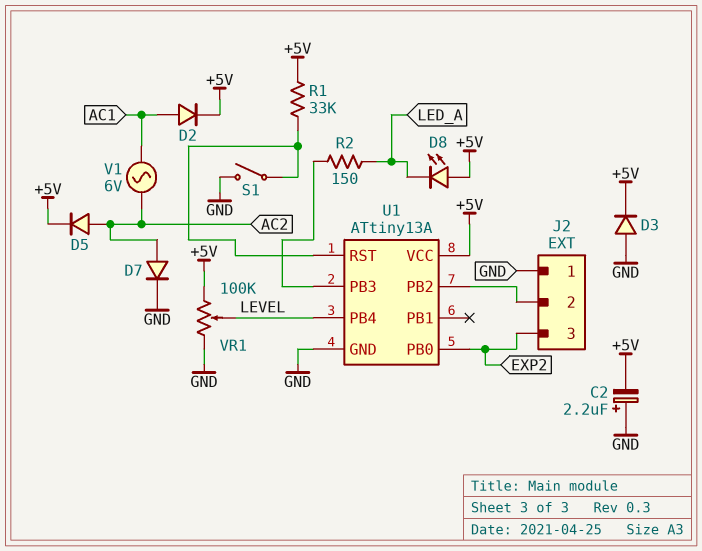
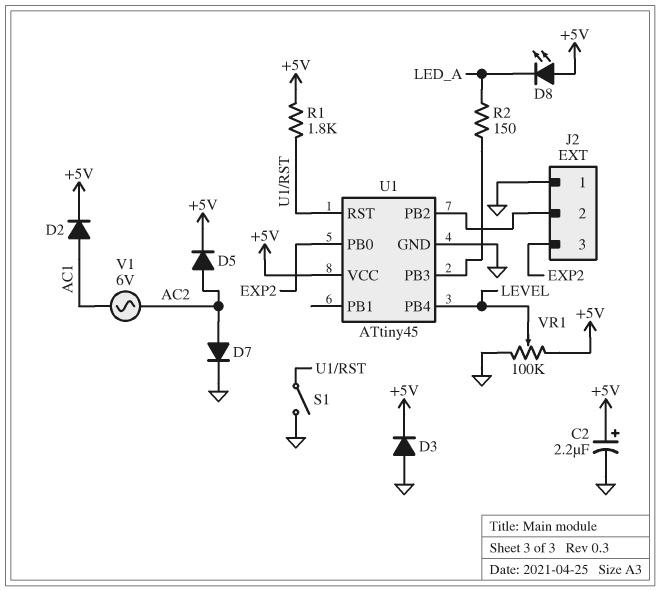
C2: 2.2uF (plus GND, minus +5V) -> 2.2uF (plus +5V, minus GND)
R1: 33k (+5V, U1/RST) -> 1.8k (+5V, U1/RST)
U1: ATtiny13A -> ATtiny45

